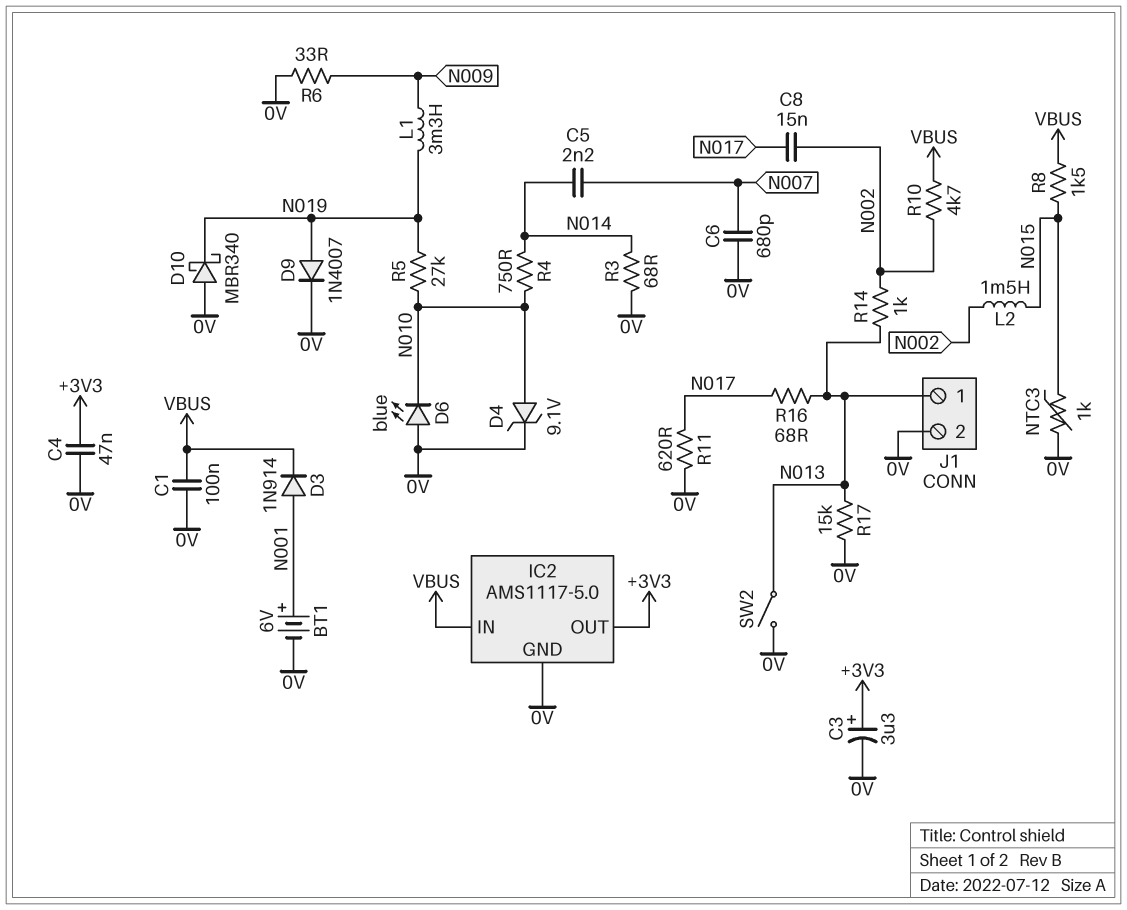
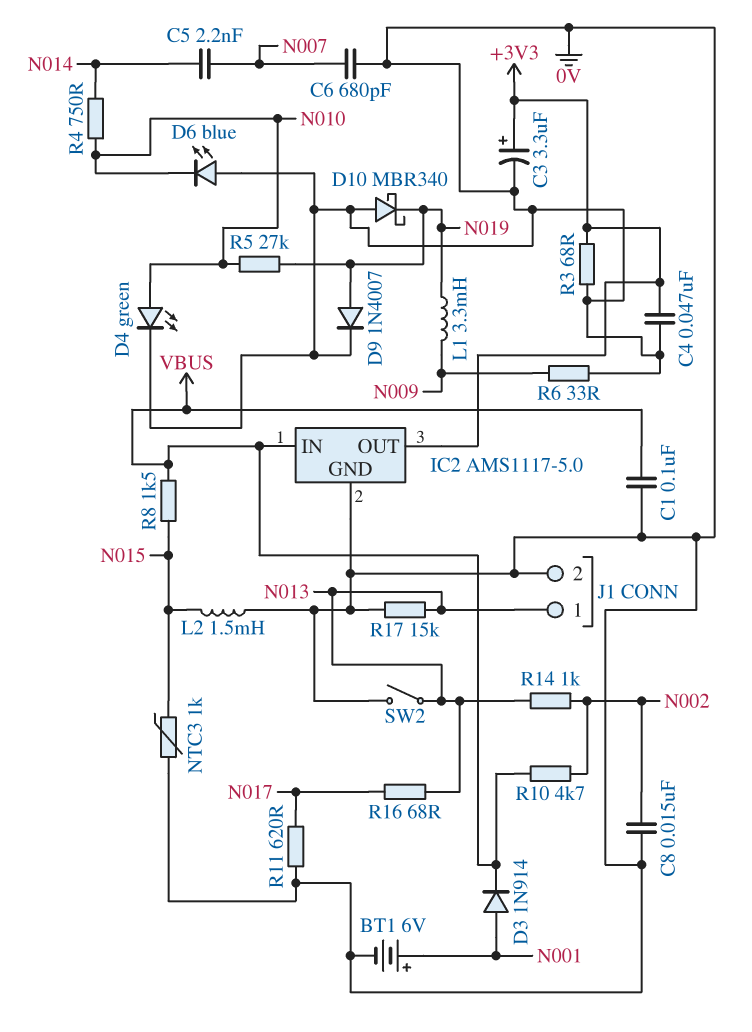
C8: 15nF (N002, N017) -> 15nF (0V, N002)
D4: zener 9.1V (A N010, K 0V) -> LED green (A N010, K 0V)
L2: 1.5mH (N002, N015) -> 1.5mH (0V, N015)
R3: 68 (0V, N014) -> 68 (+3V3, 0V)

